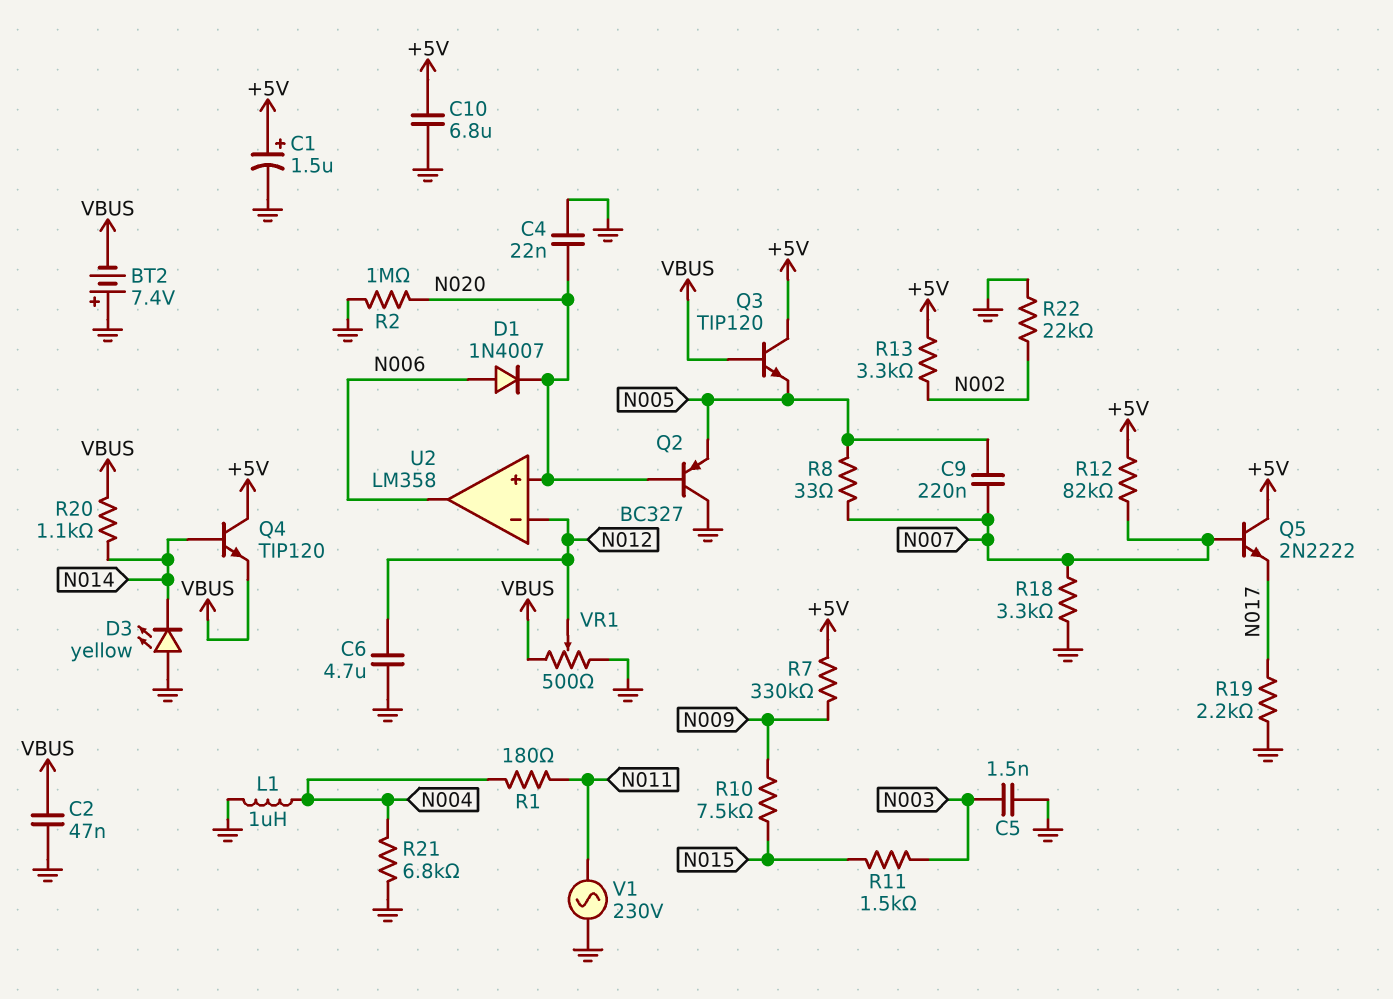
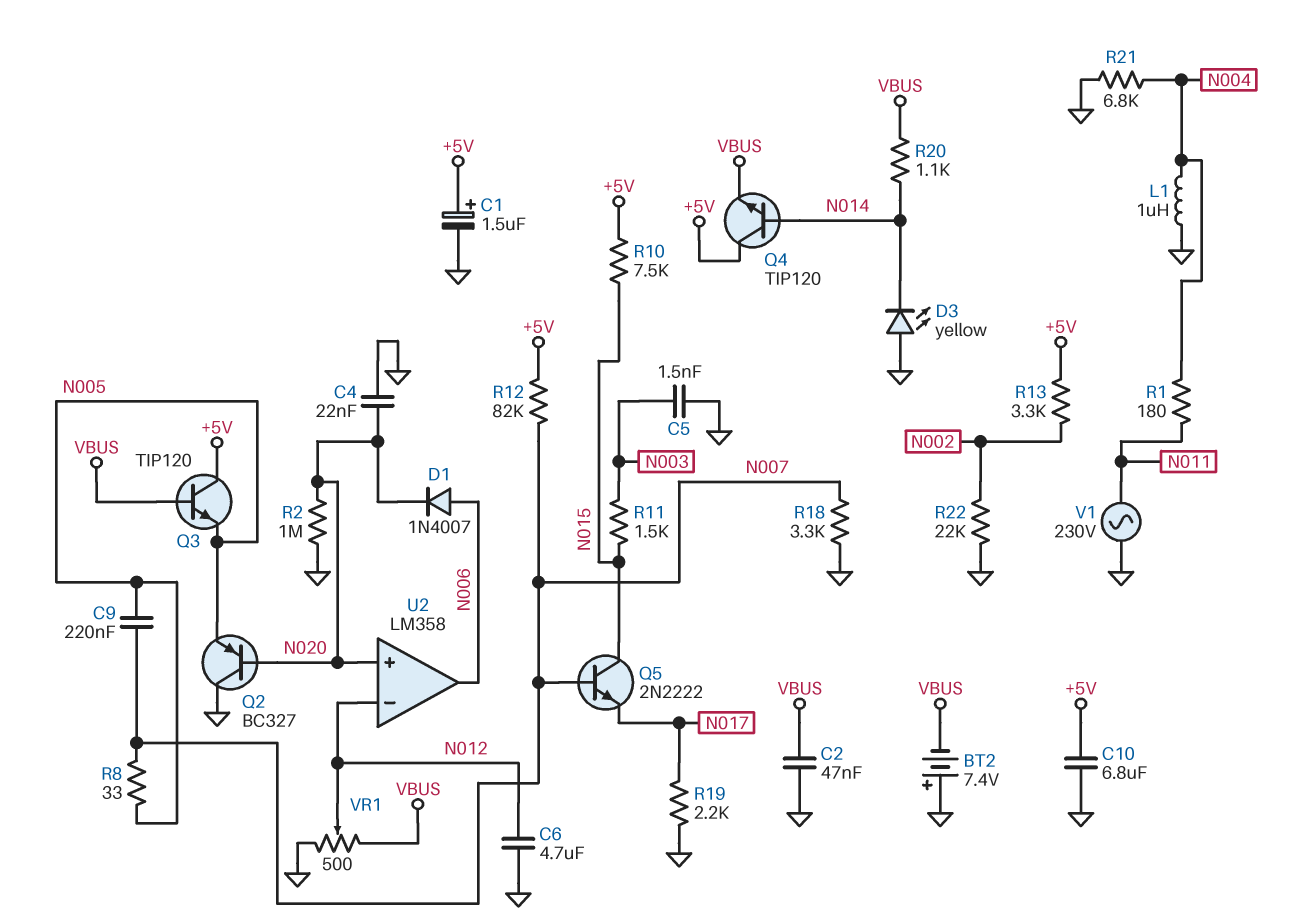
Q5: NPN 2N2222 (B N007, C +5V, E N017) -> NPN 2N2222 (B N007, C N015, E N017)
R7: 330k (+5V, N009) -> none
R10: 7.5k (N009, N015) -> 7.5k (+5V, N015)

